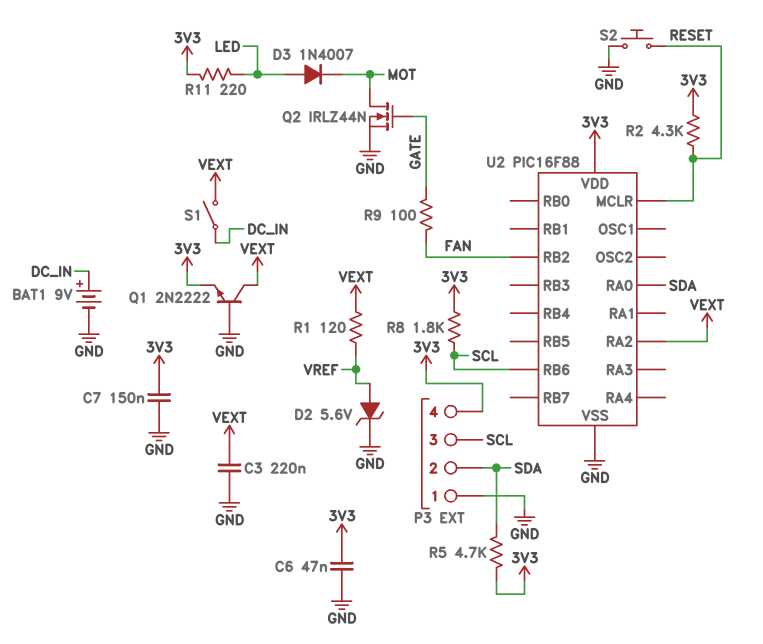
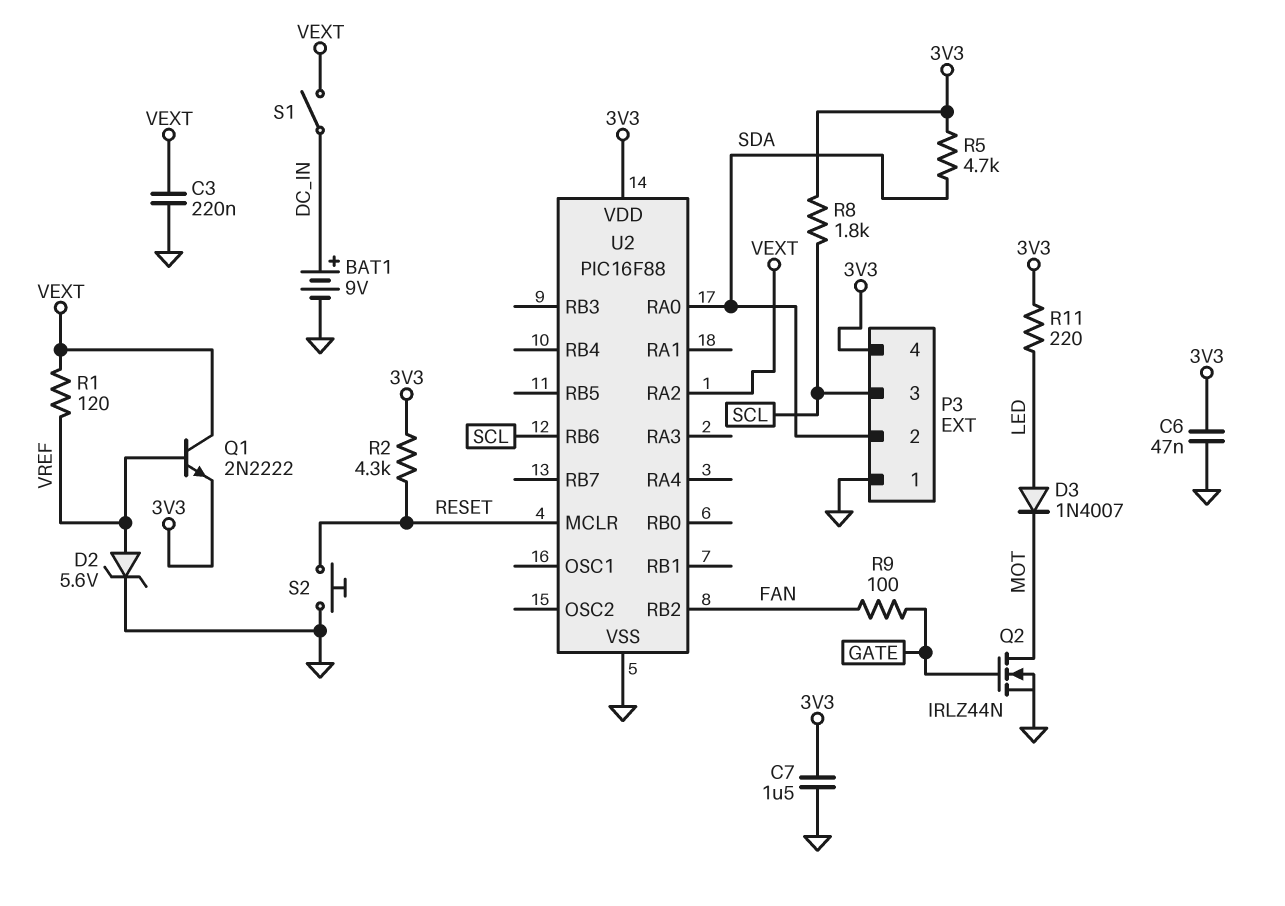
C7: 150nF (3V3, GND) -> 1.5uF (3V3, GND)
Q1: NPN 2N2222 (B GND, C VEXT, E 3V3) -> NPN 2N2222 (B VREF, C VEXT, E 3V3)

